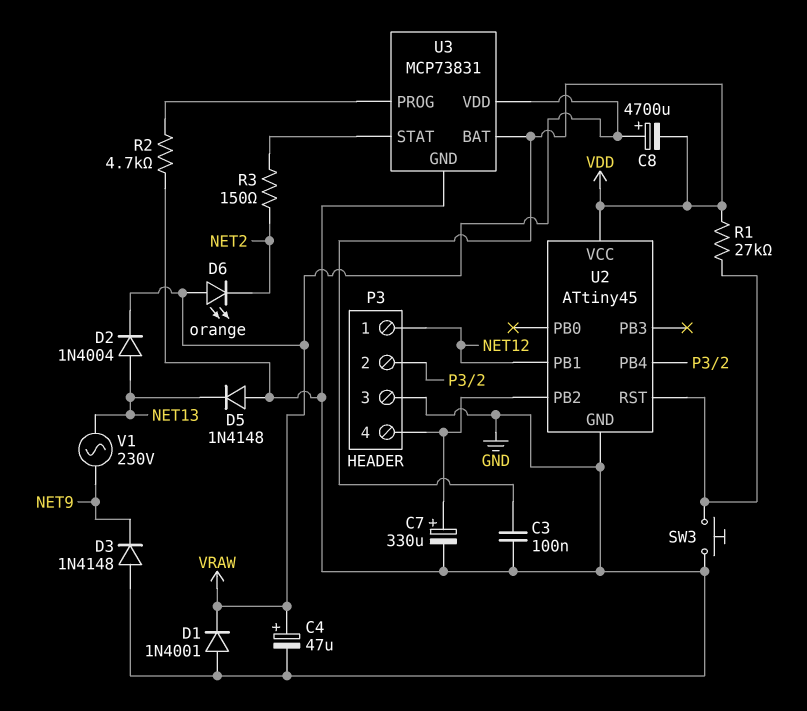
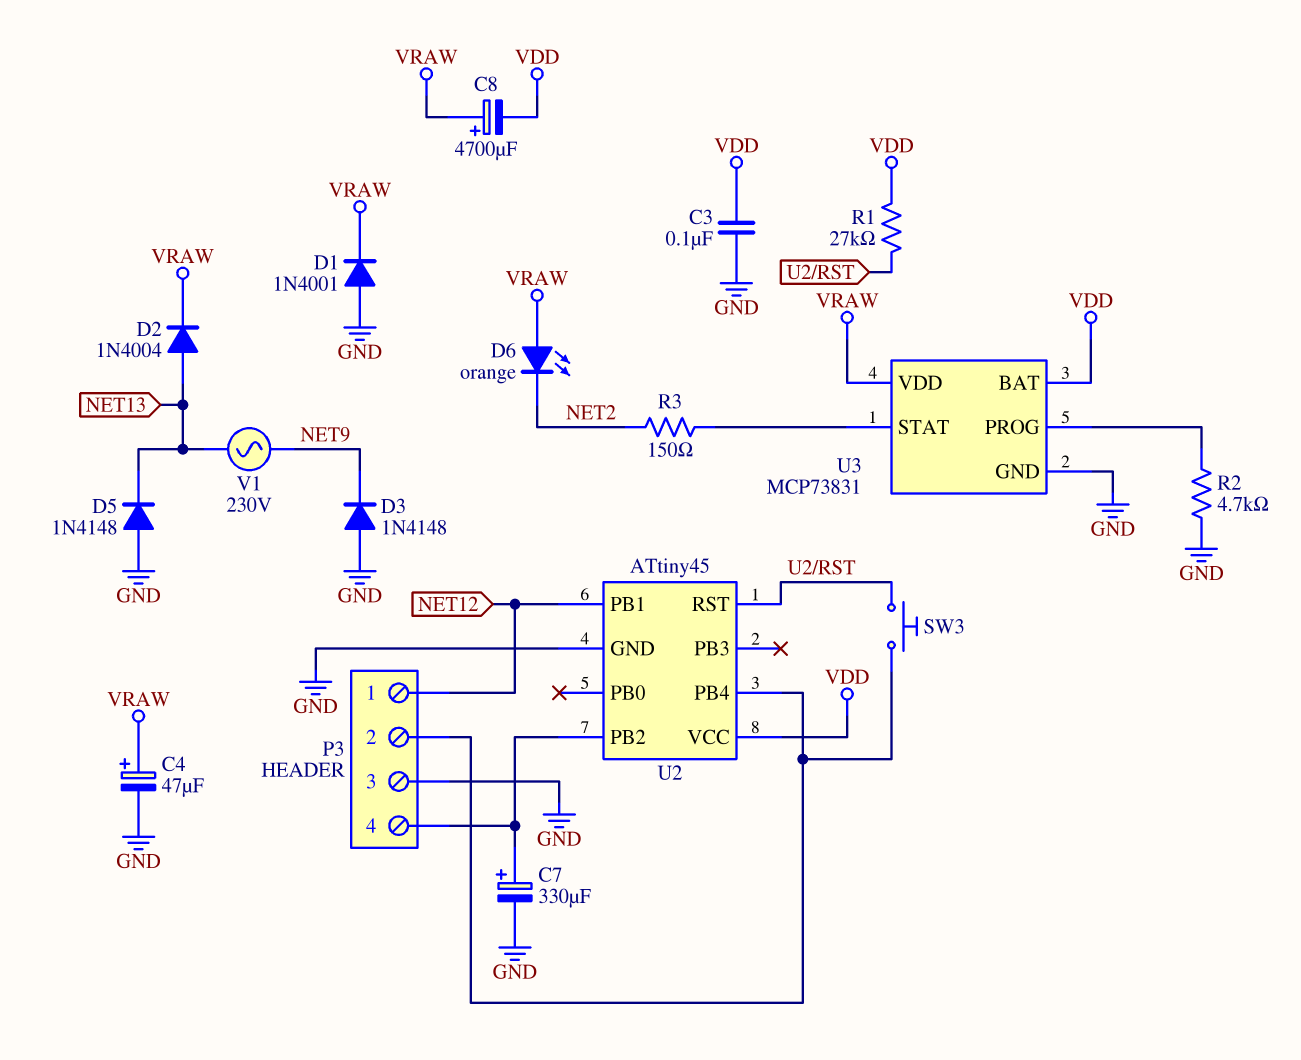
SW3: button (GND, U2/RST) -> button (P3/2, U2/RST)

